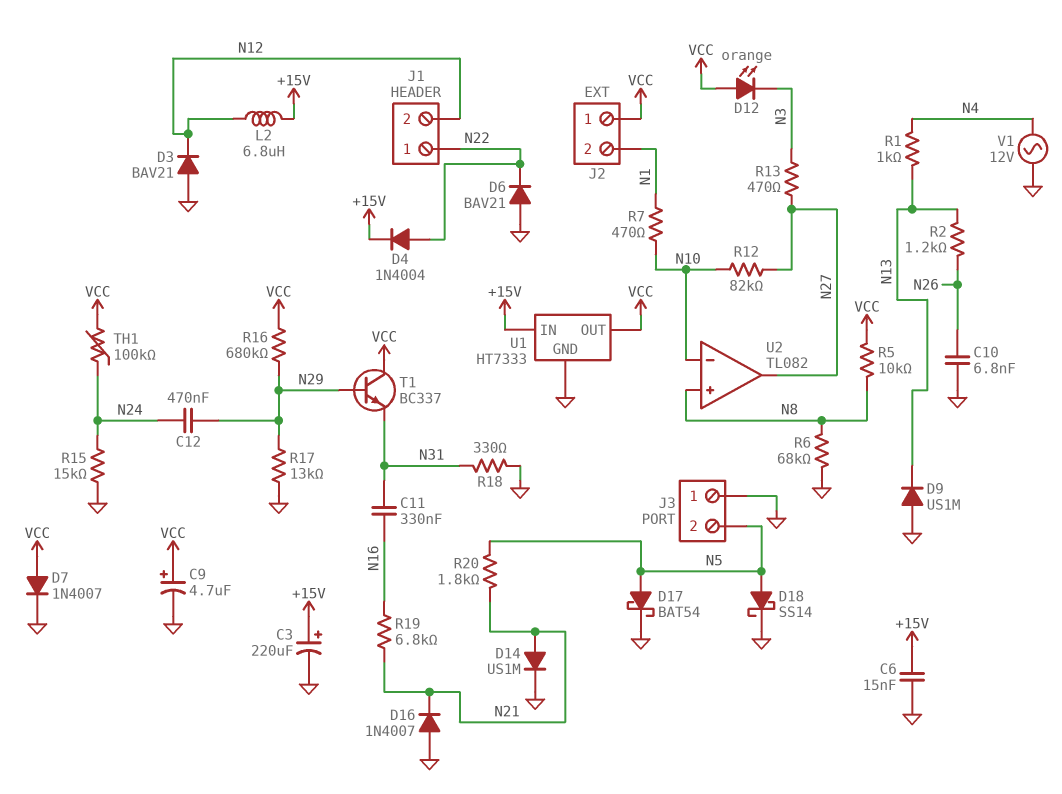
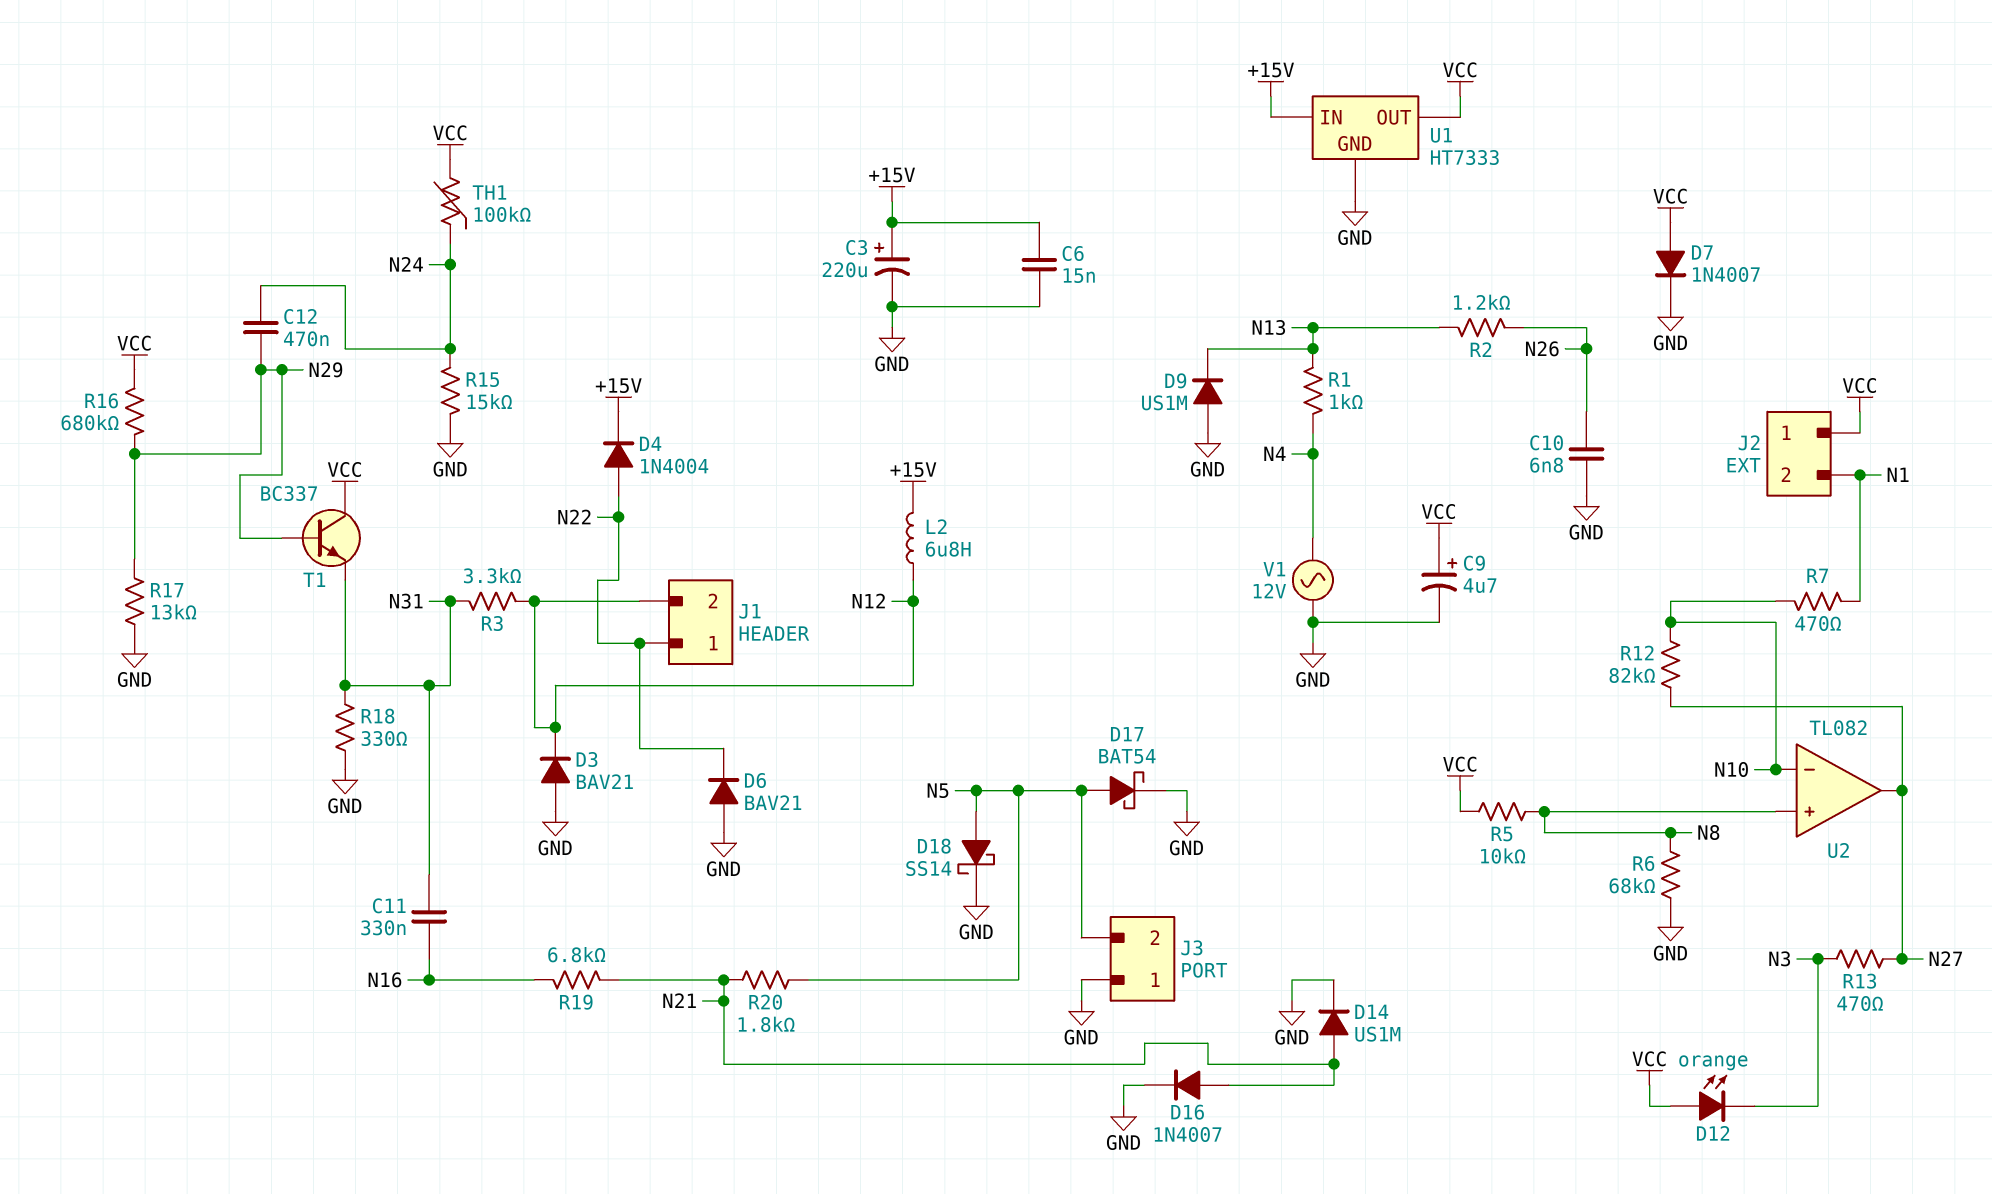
D16: diode 1N4007 (A GND, K N21) -> diode 1N4007 (A N21, K GND)
R3: none -> 3.3k (N12, N31)

